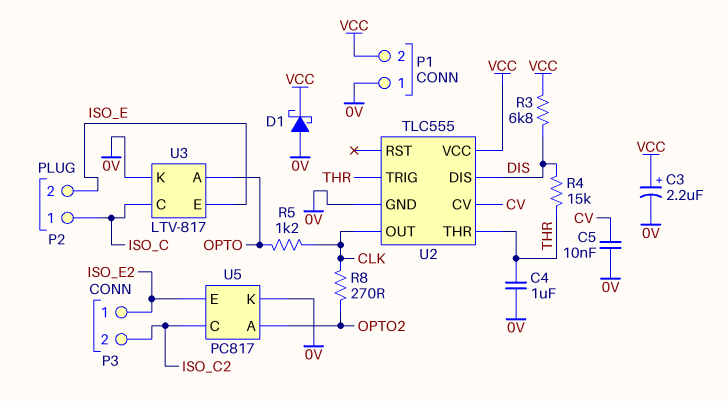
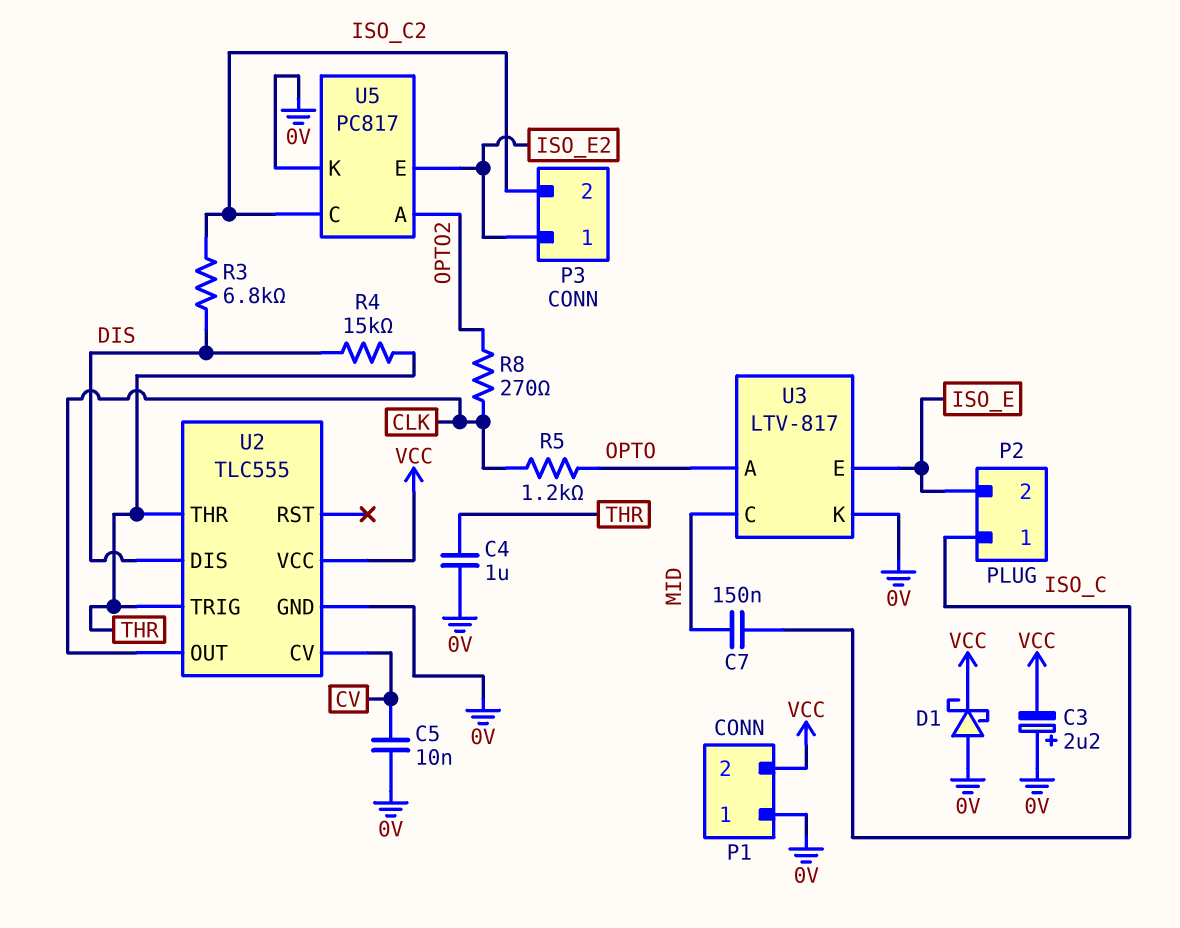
C3: 2.2uF (plus VCC, minus 0V) -> 2.2uF (plus 0V, minus VCC)
C7: none -> 150nF (ISO_C, MID)
R3: 6.8k (DIS, VCC) -> 6.8k (DIS, ISO_C2)
U3 pin C: ISO_C -> MID

